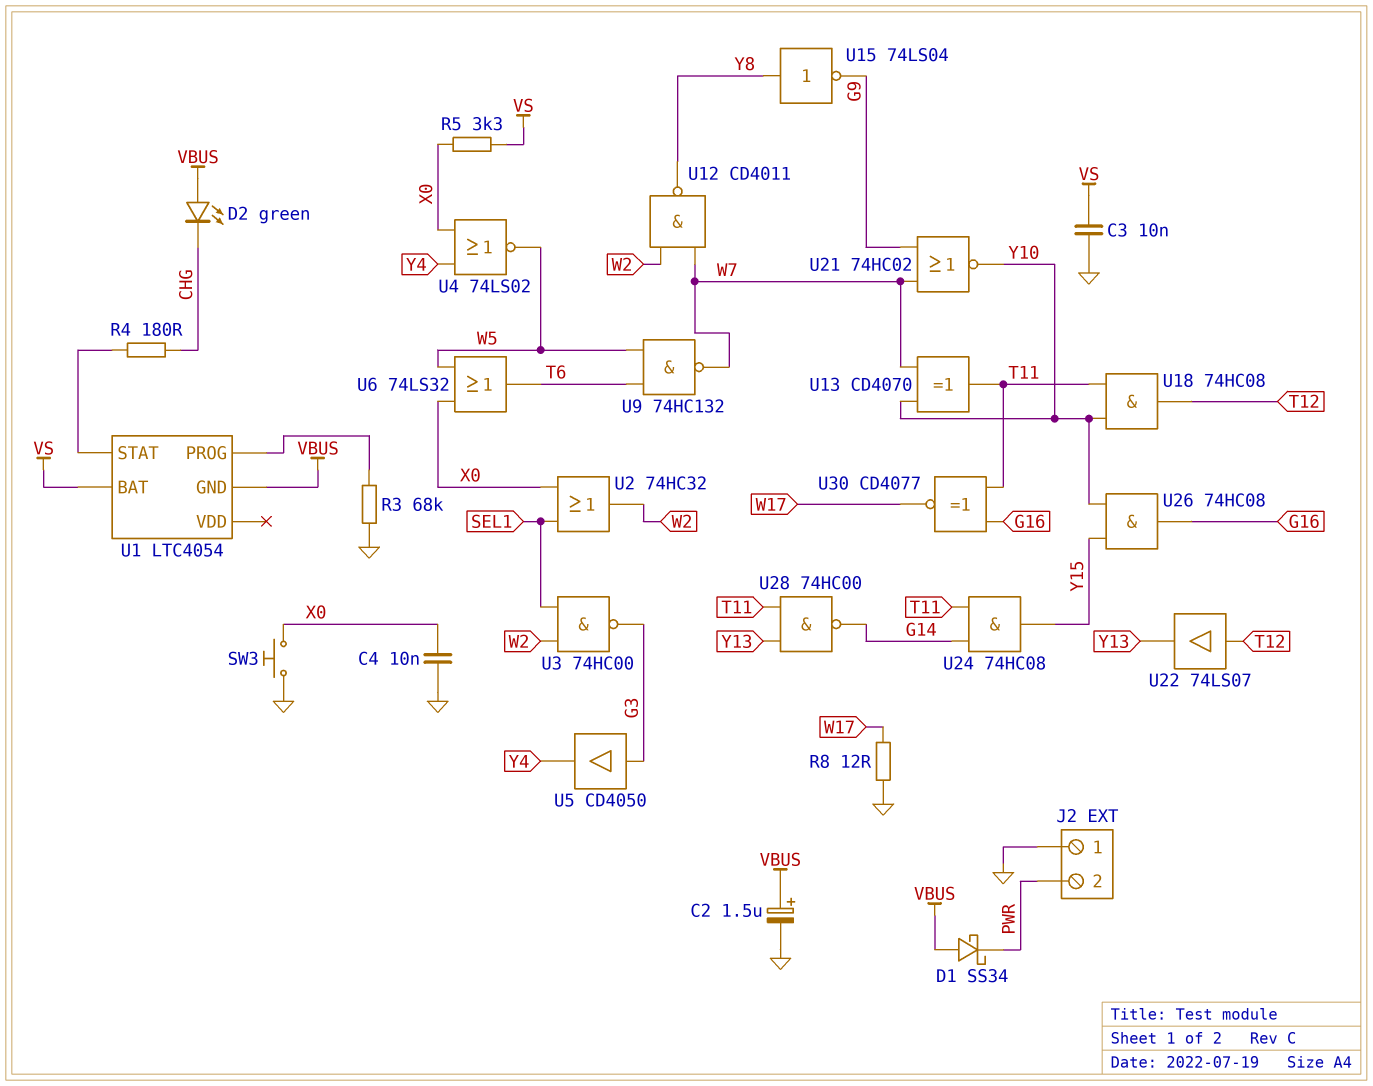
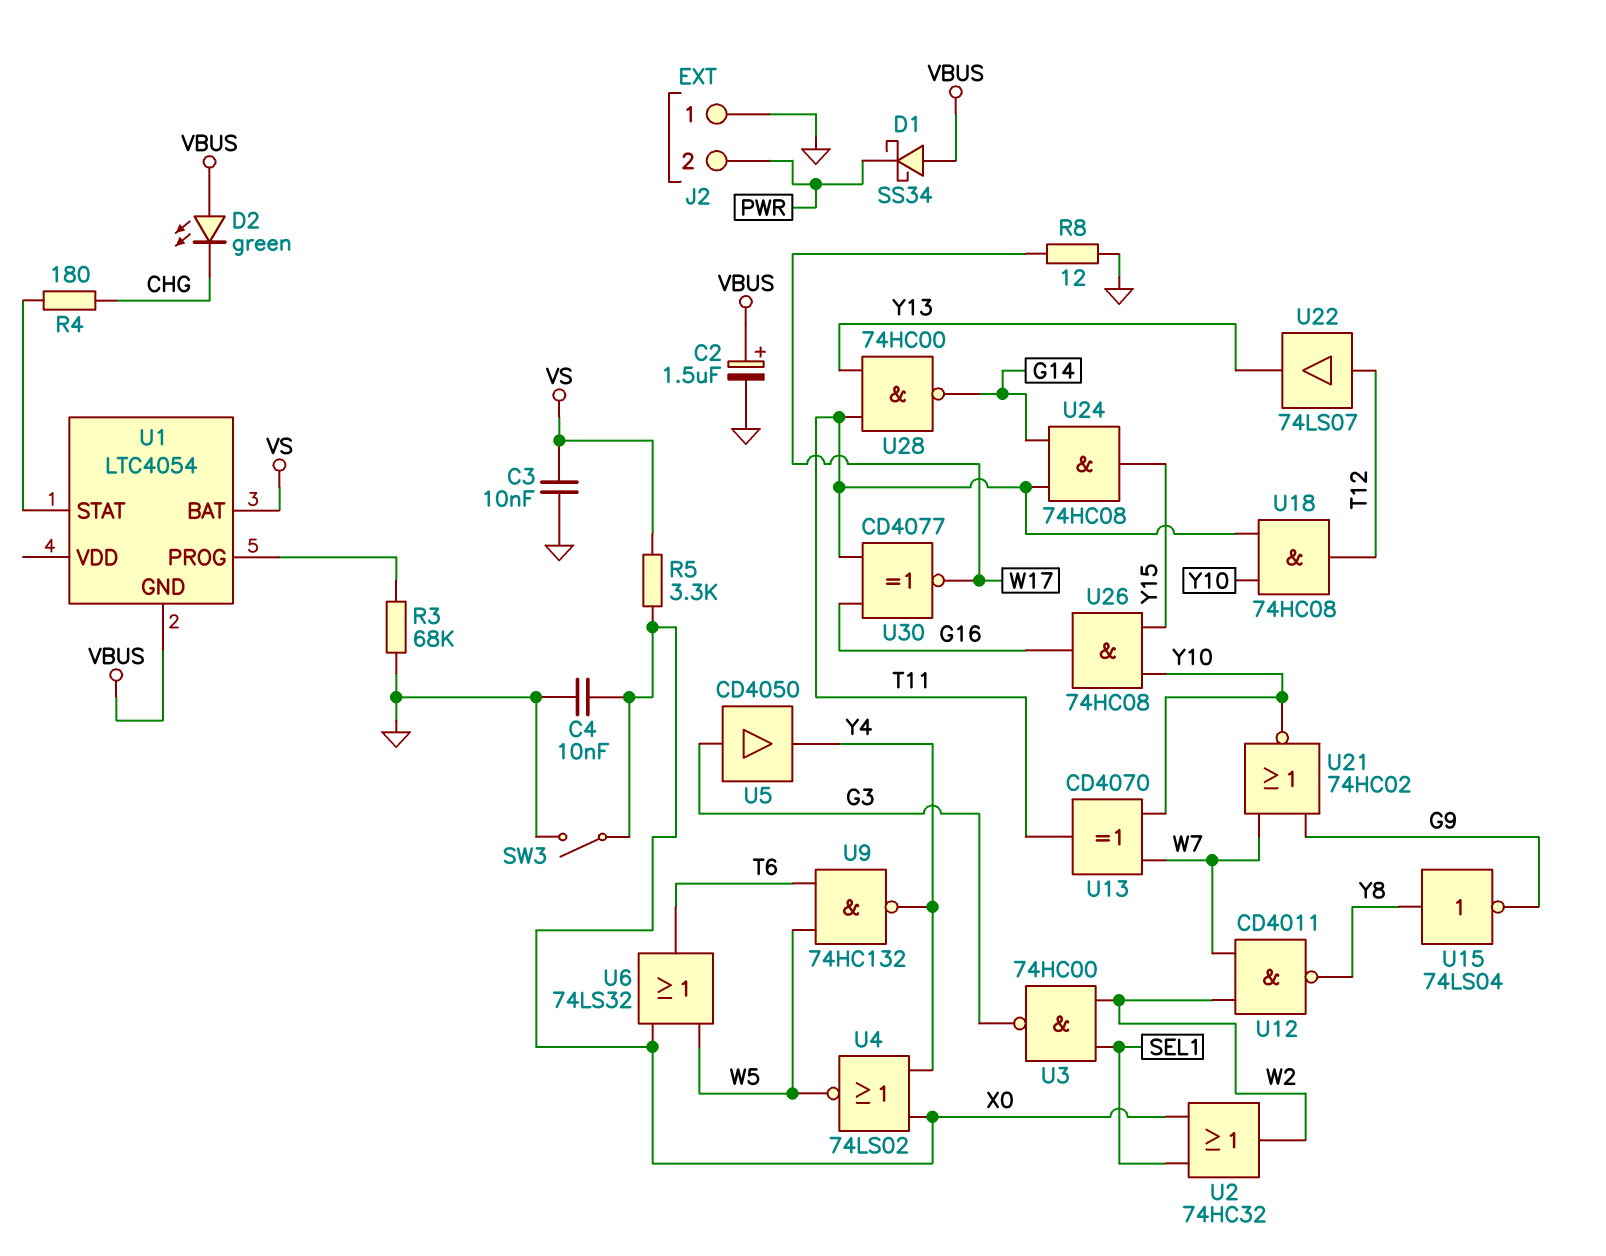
SW3: button (GND, X0) -> switch (GND, X0)
U9: NAND 74HC132 (in T6, in W5, out W7) -> NAND 74HC132 (in T6, in W5, out Y4)

